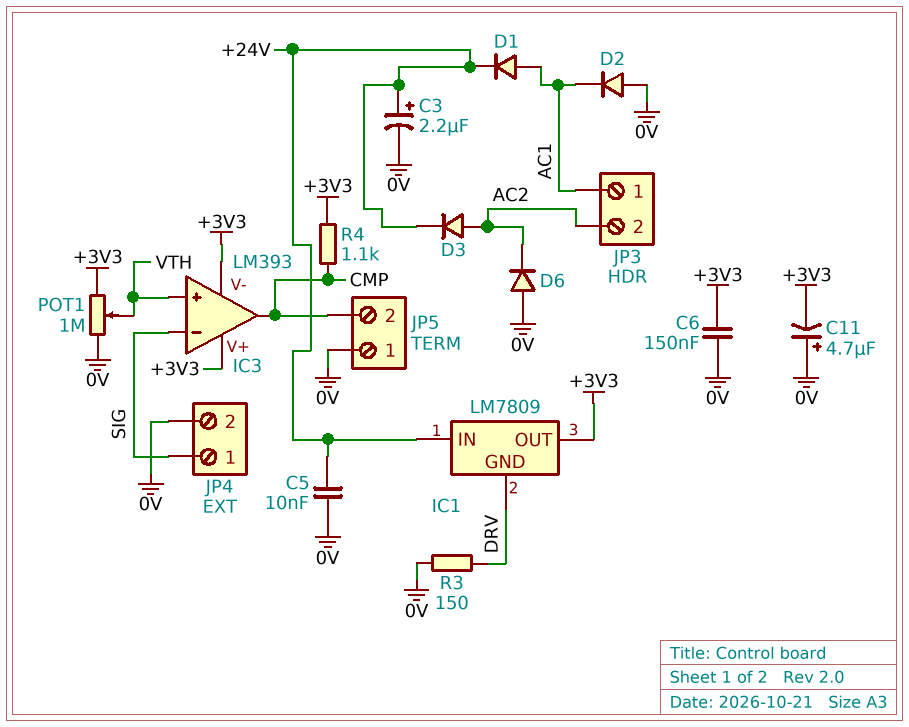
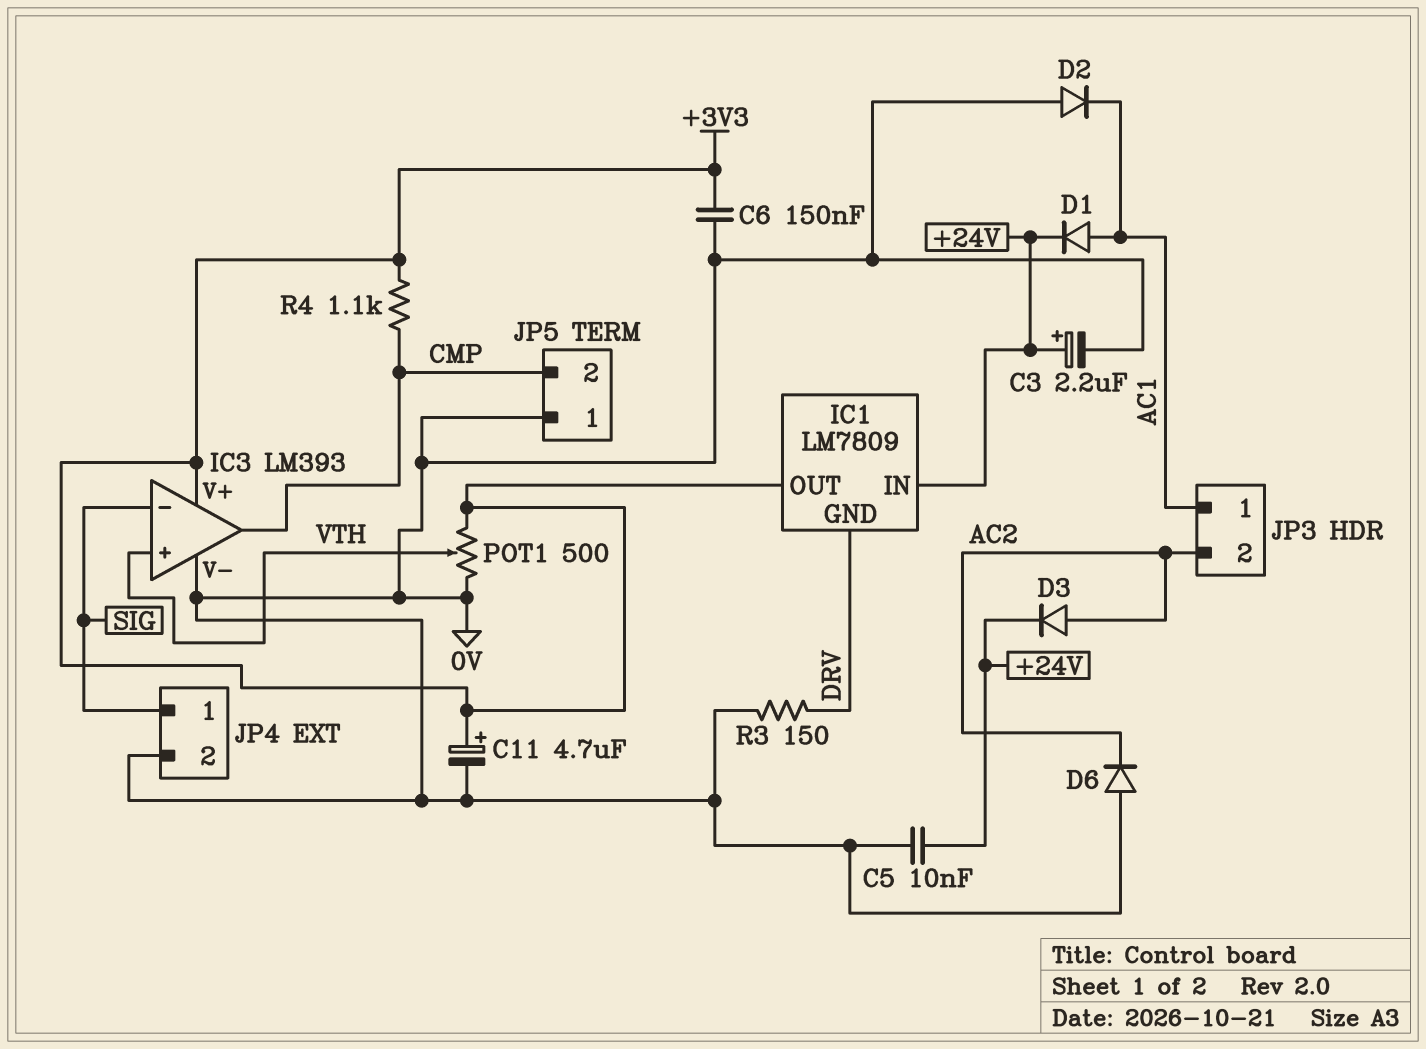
C11: 4.7uF (plus 0V, minus +3V3) -> 4.7uF (plus +3V3, minus 0V)
IC3 pin V-: +3V3 -> 0V
POT1: 1M (+3V3, 0V, wiper VTH) -> 500 (+3V3, 0V, wiper VTH)

